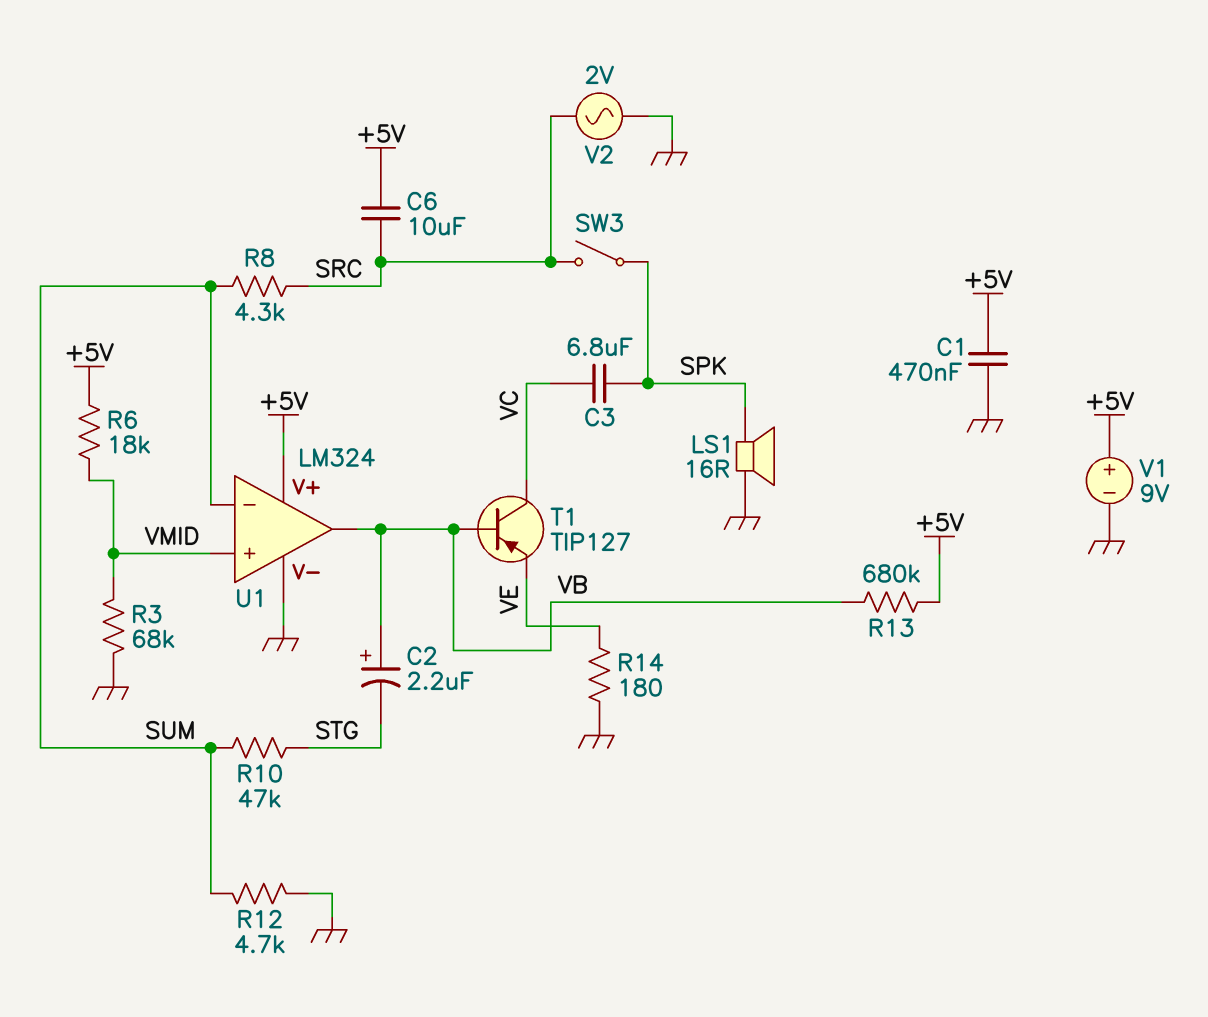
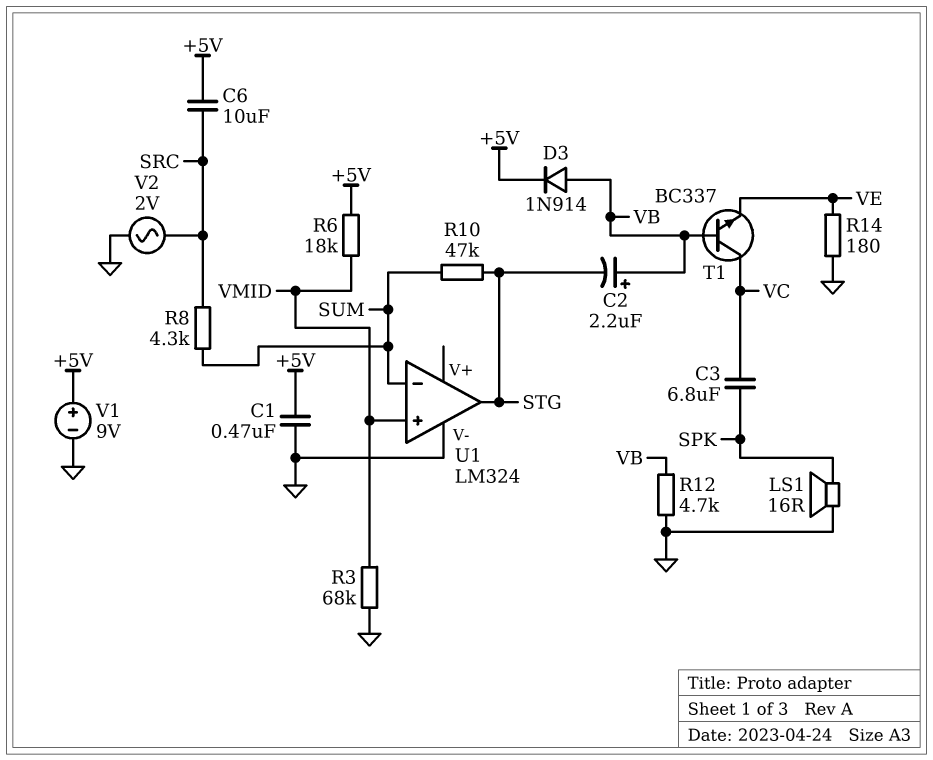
D3: none -> diode 1N914 (A VB, K +5V)
R12: 4.7k (GND, SUM) -> 4.7k (GND, VB)
R13: 680k (+5V, VB) -> none
SW3: switch (SPK, SRC) -> none
T1: PNP TIP127 (B VB, C VC, E VE) -> NPN BC337 (B VB, C VC, E VE)
U1 pin V+: +5V -> none
U1 pin out: VB -> STG

